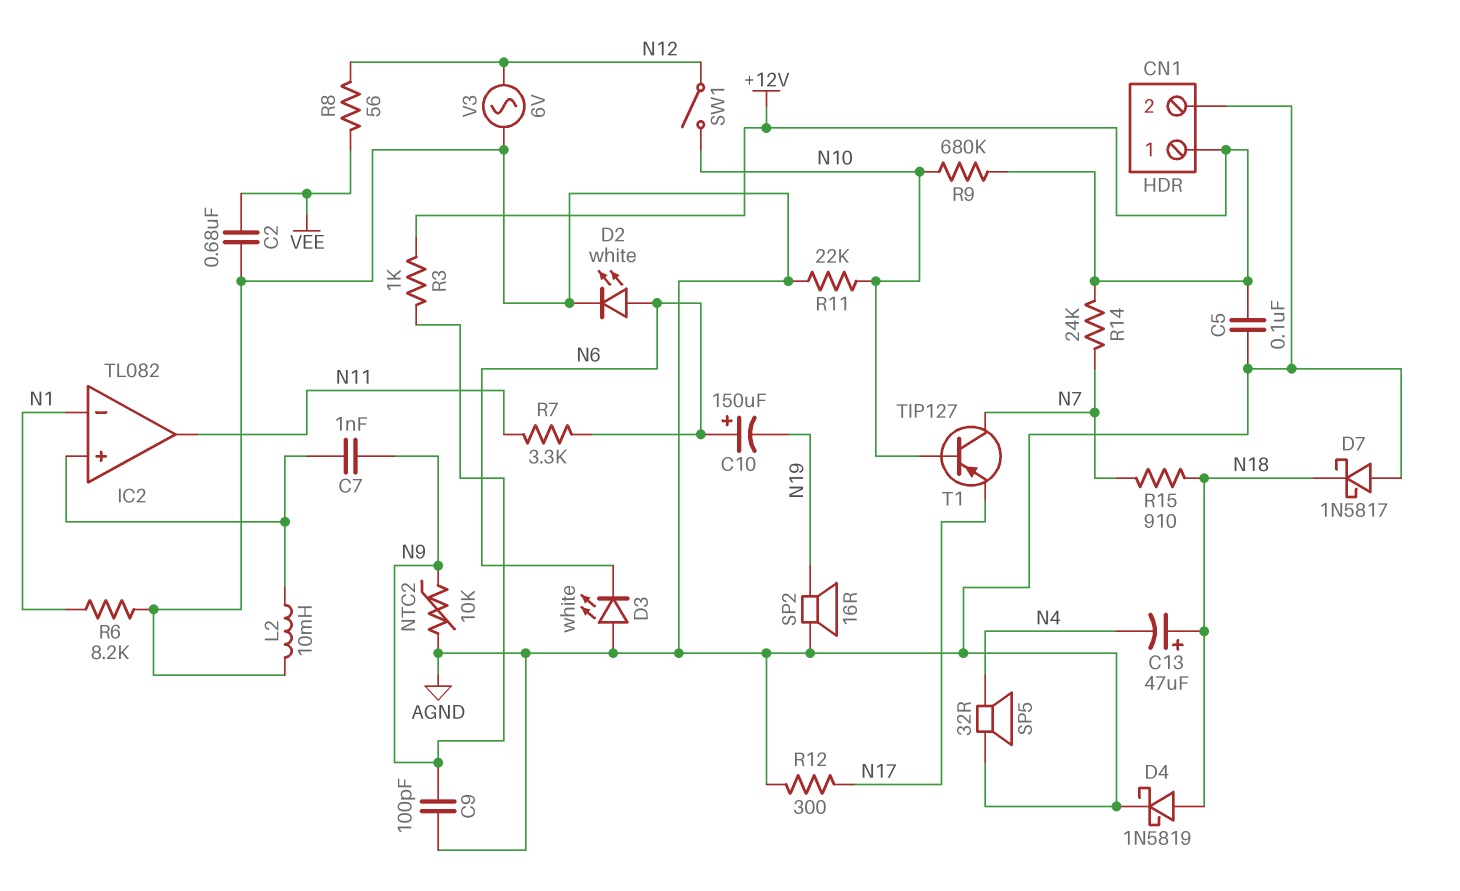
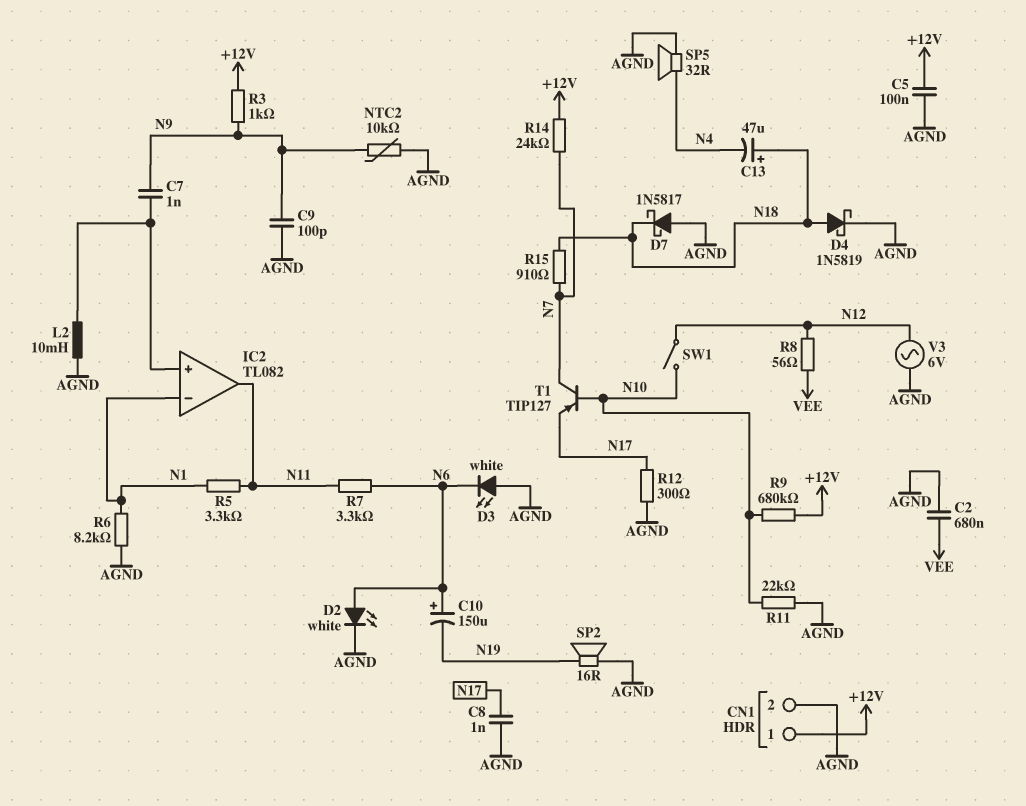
C8: none -> 1nF (AGND, N17)
R5: none -> 3.3k (N1, N11)

